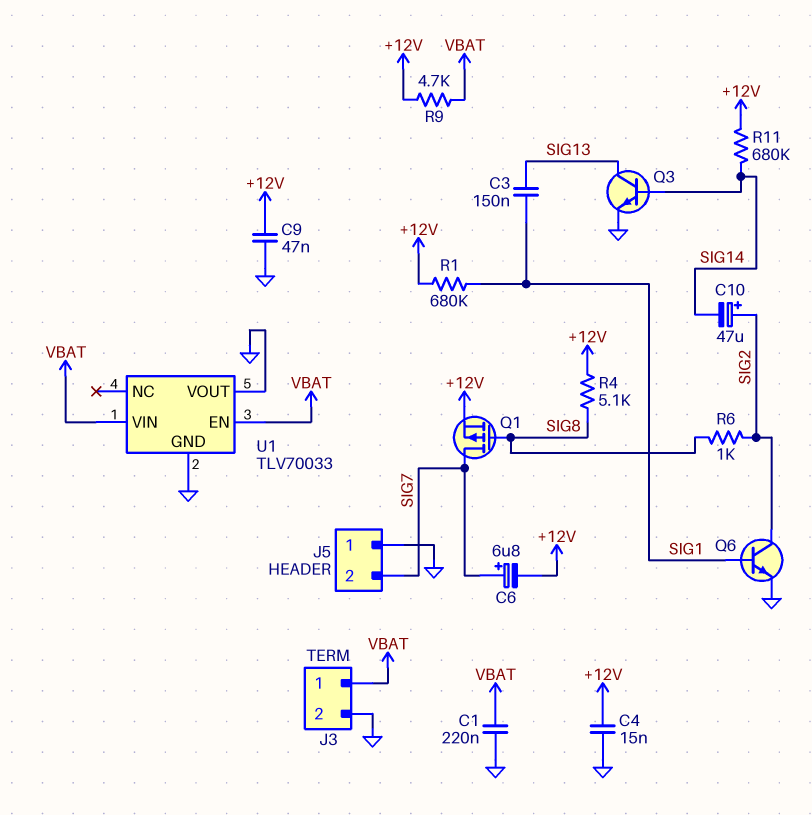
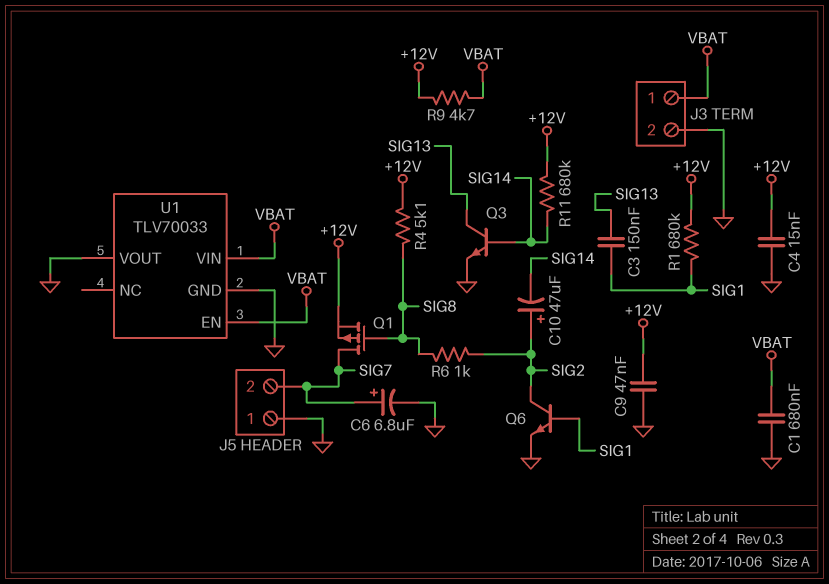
C1: 220nF (GND, VBAT) -> 680nF (GND, VBAT)
C6: 6.8uF (plus SIG7, minus +12V) -> 6.8uF (plus SIG7, minus GND)

